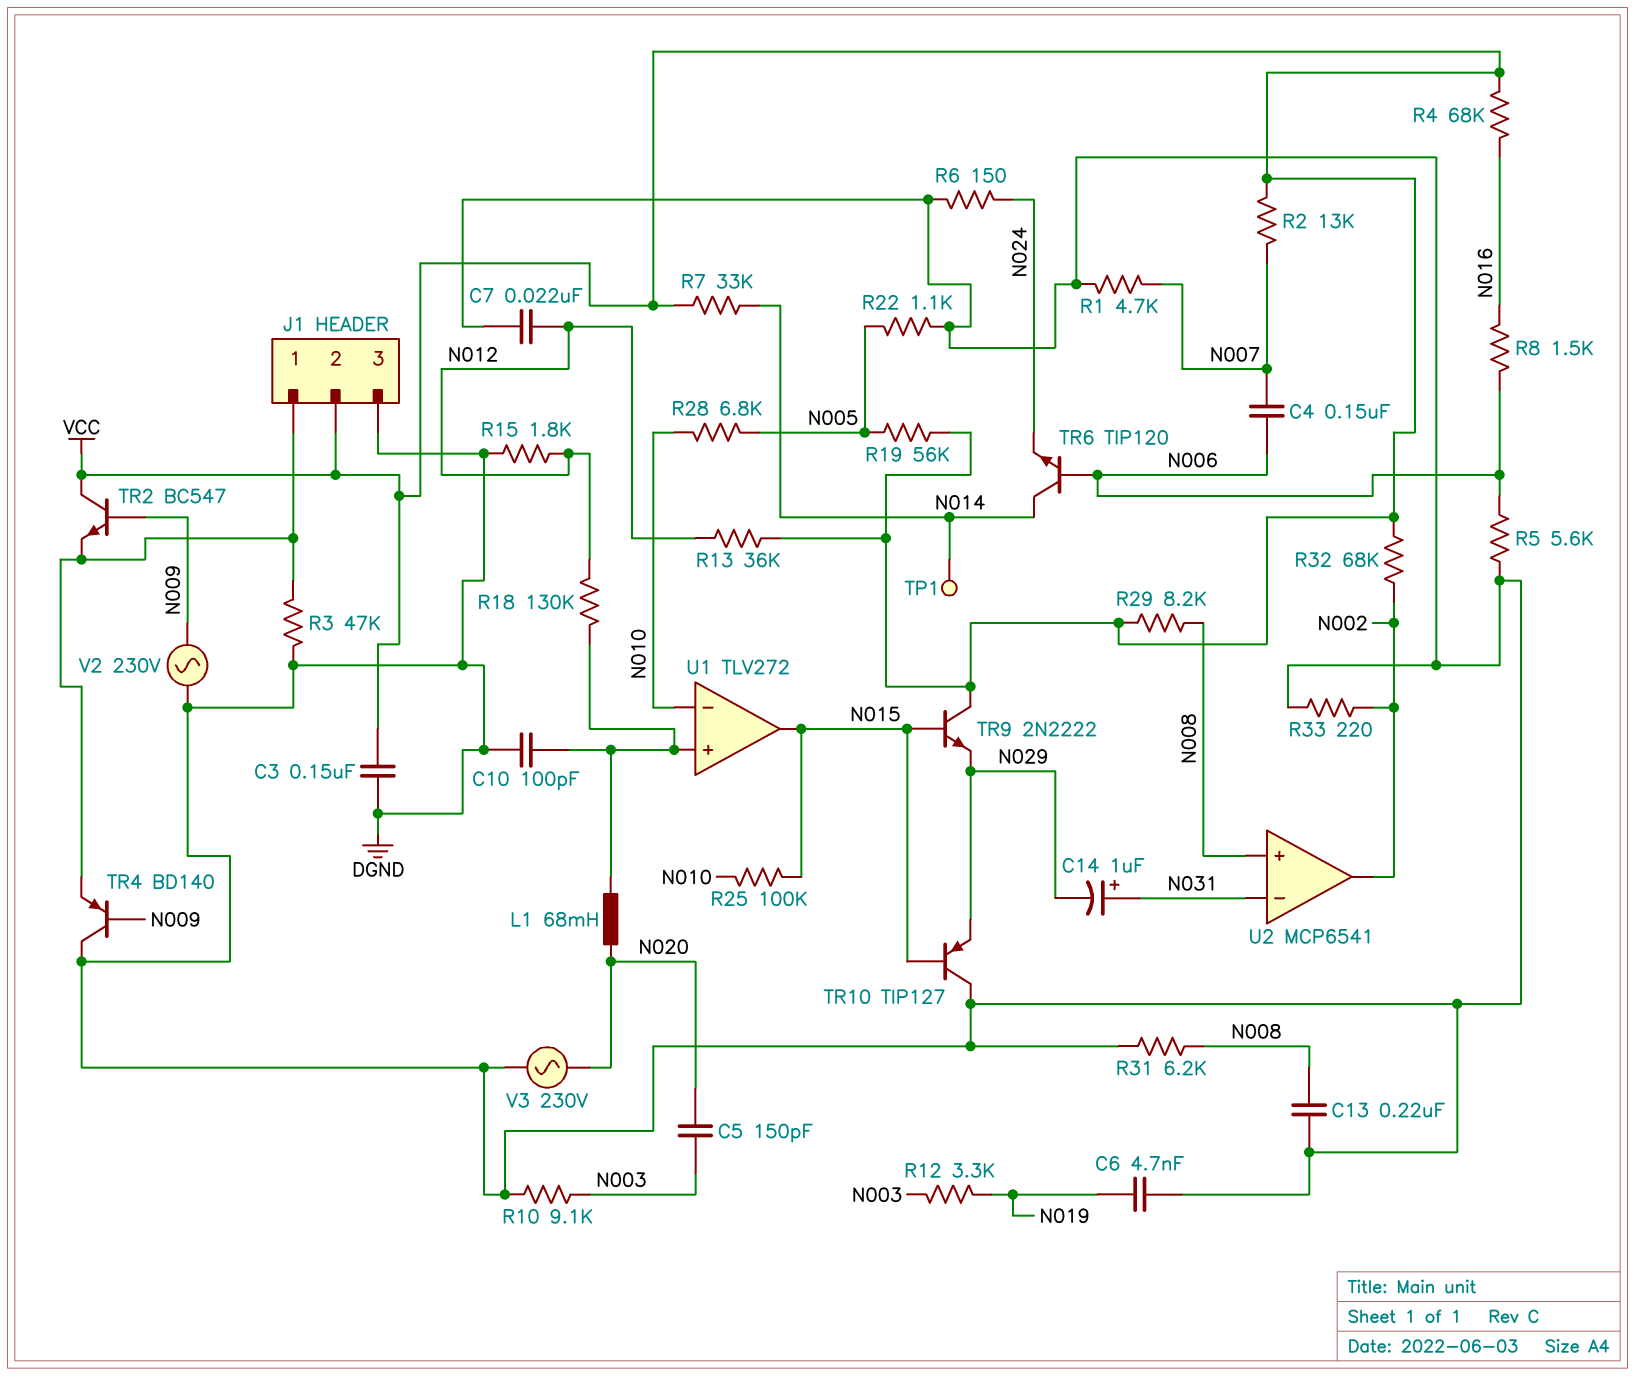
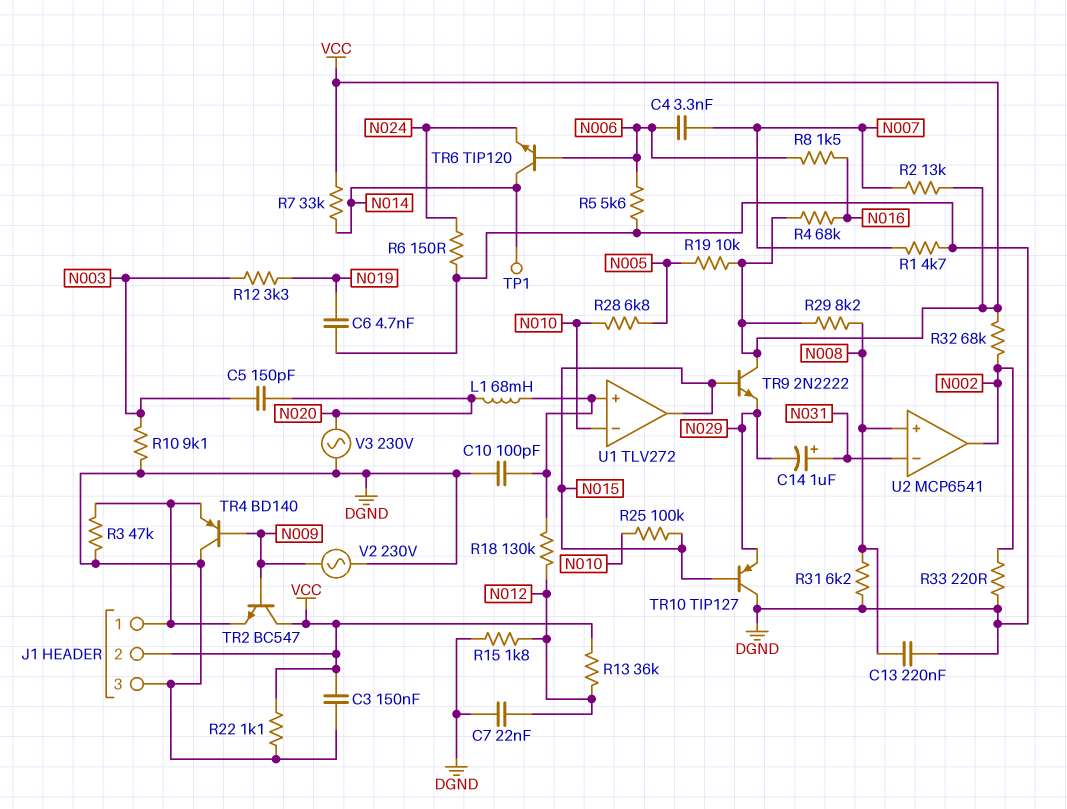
C4: 150nF (N006, N007) -> 3.3nF (N006, N007)
R19: 56k (N005, VCC) -> 10k (N005, VCC)
R22: 1.1k (DGND, N005) -> 1.1k (DGND, VCC)

